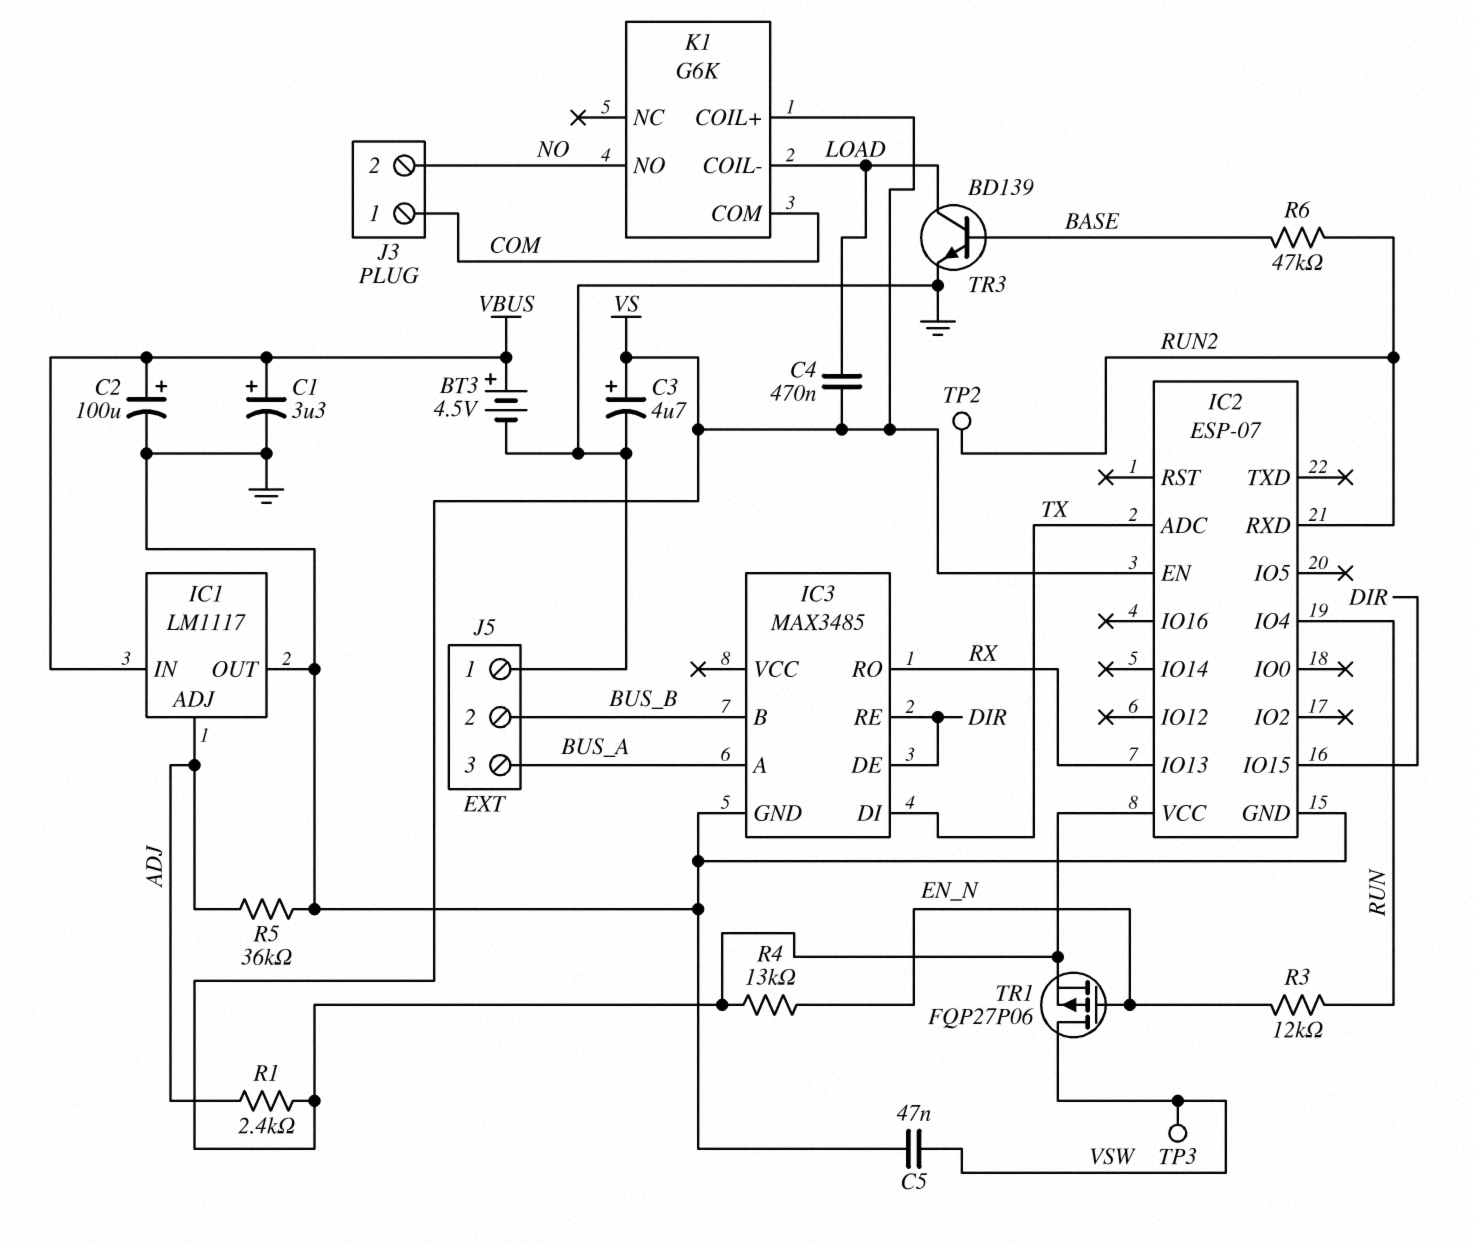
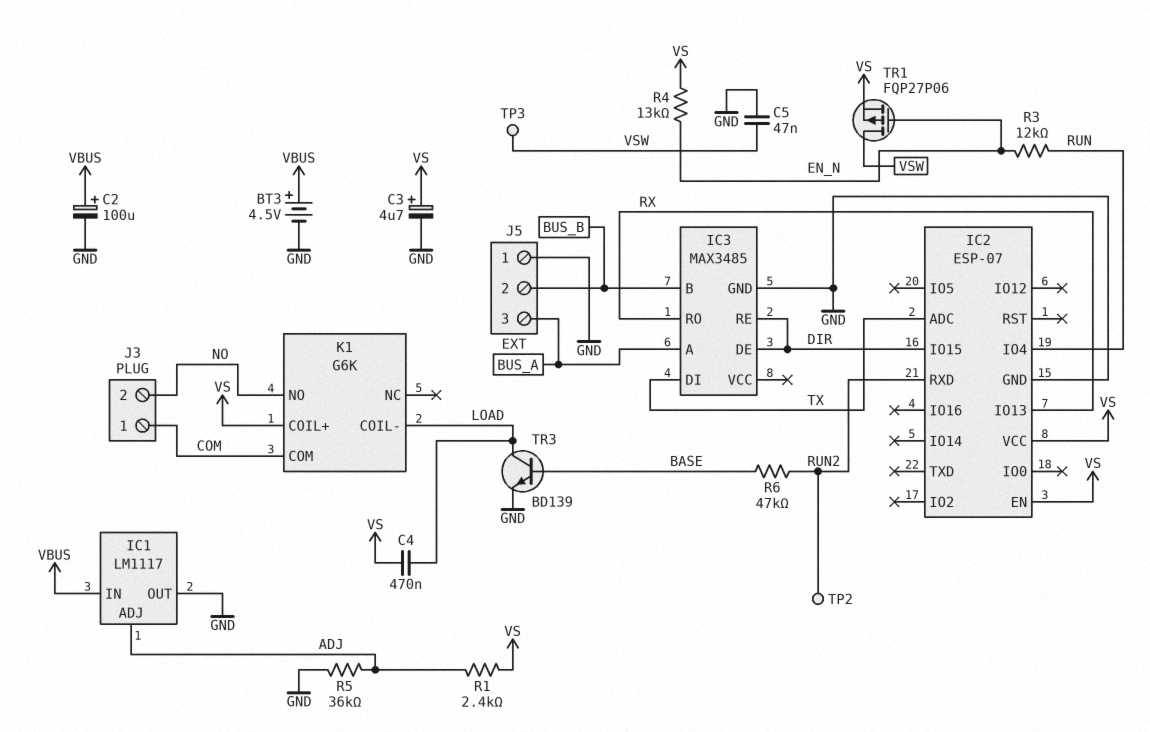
C1: 3.3uF (plus VBUS, minus GND) -> none

